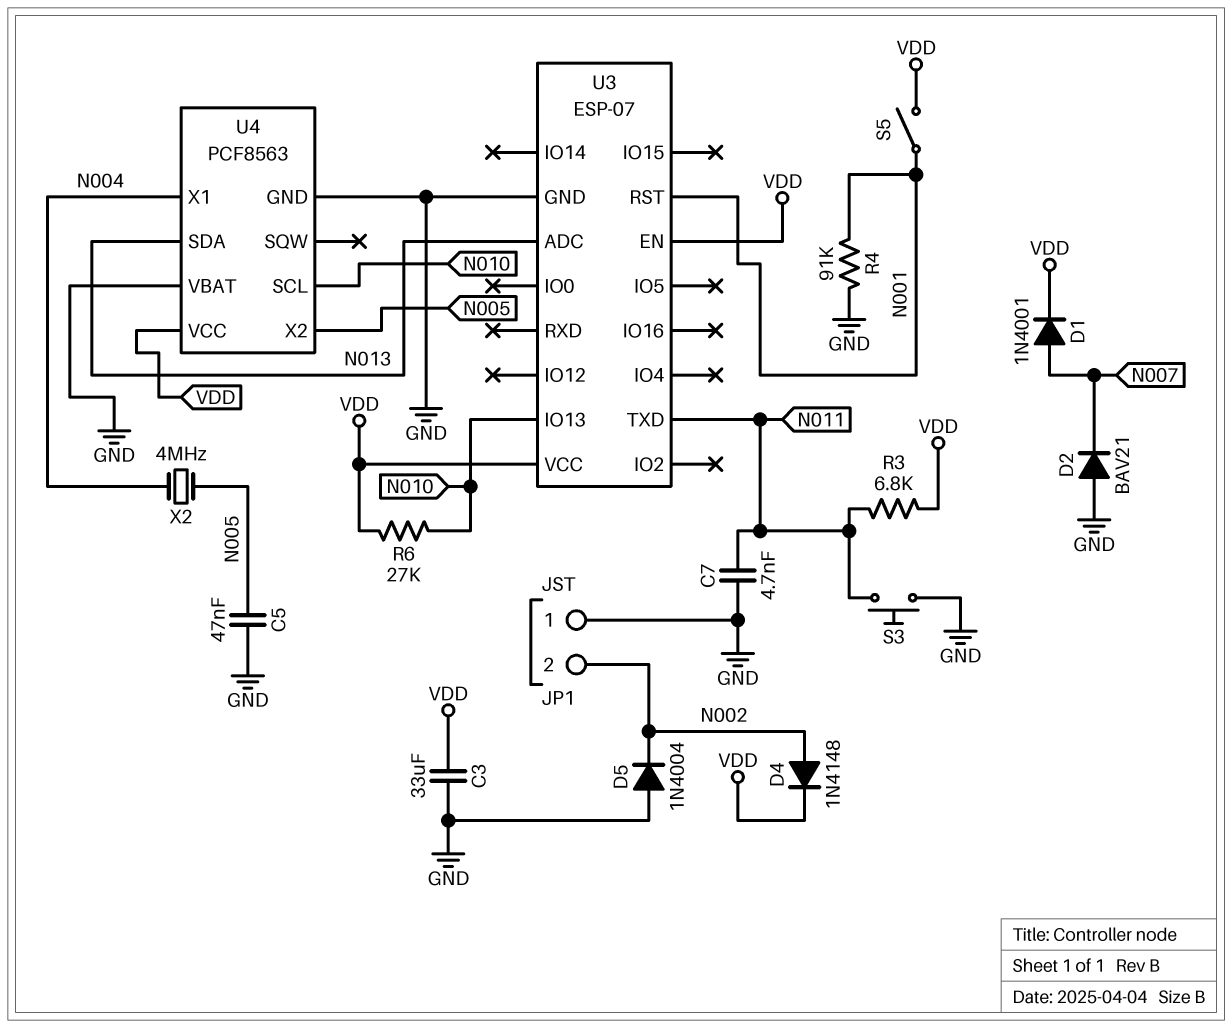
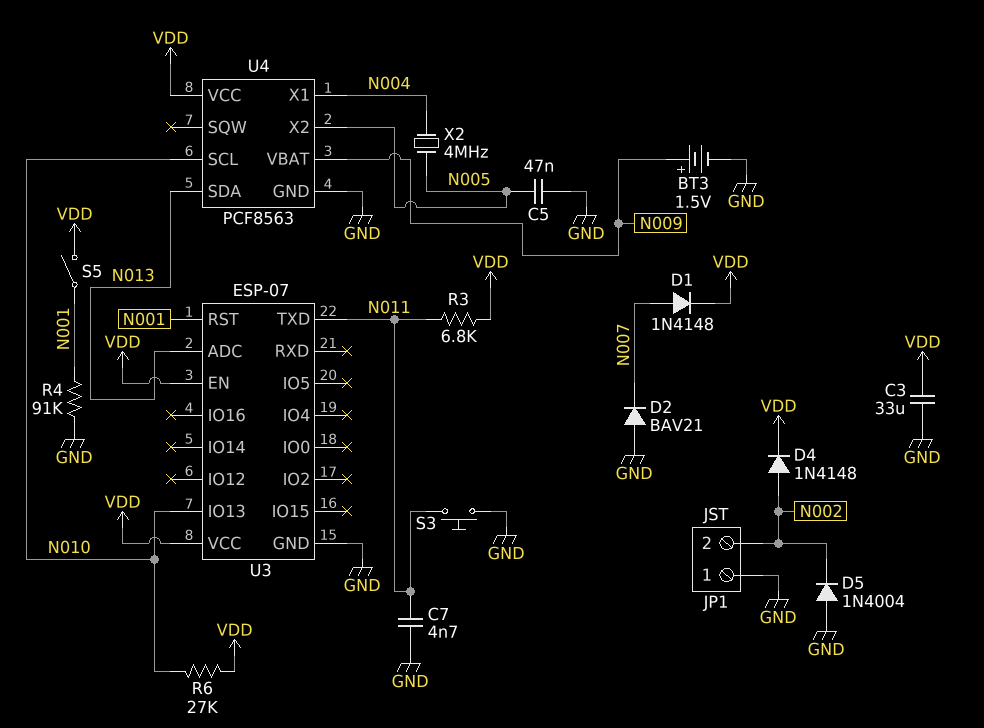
BT3: none -> 1.5V (plus N009, minus GND)
D1: diode 1N4001 (A N007, K VDD) -> diode 1N4148 (A N007, K VDD)
U4 pin VBAT: GND -> N009

